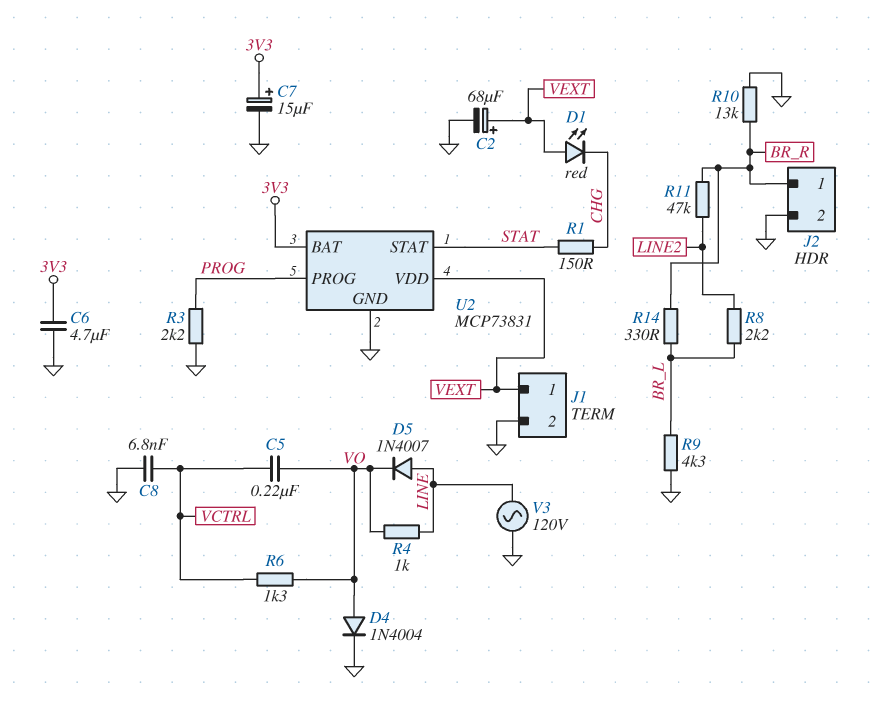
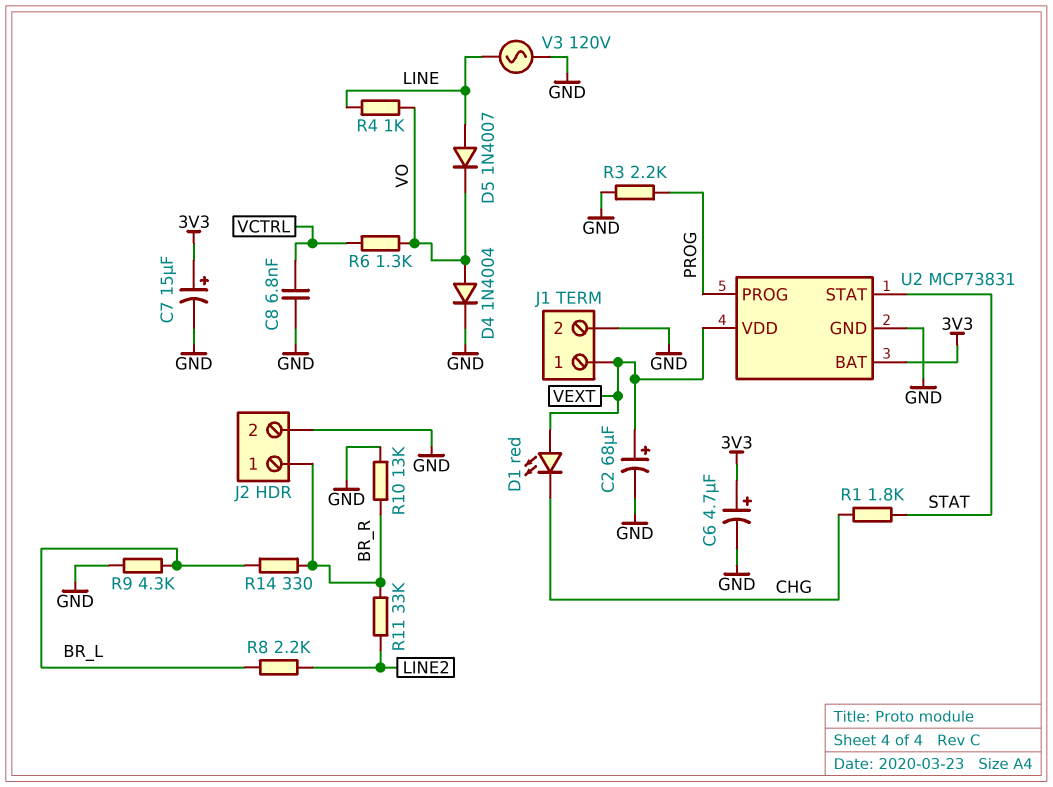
C5: 220nF (VCTRL, VO) -> none
C6: 4.7uF (3V3, GND) -> 4.7uF (plus 3V3, minus GND)
R1: 150 (CHG, STAT) -> 1.8k (CHG, STAT)
R11: 47k (BR_R, LINE2) -> 33k (BR_R, LINE2)

